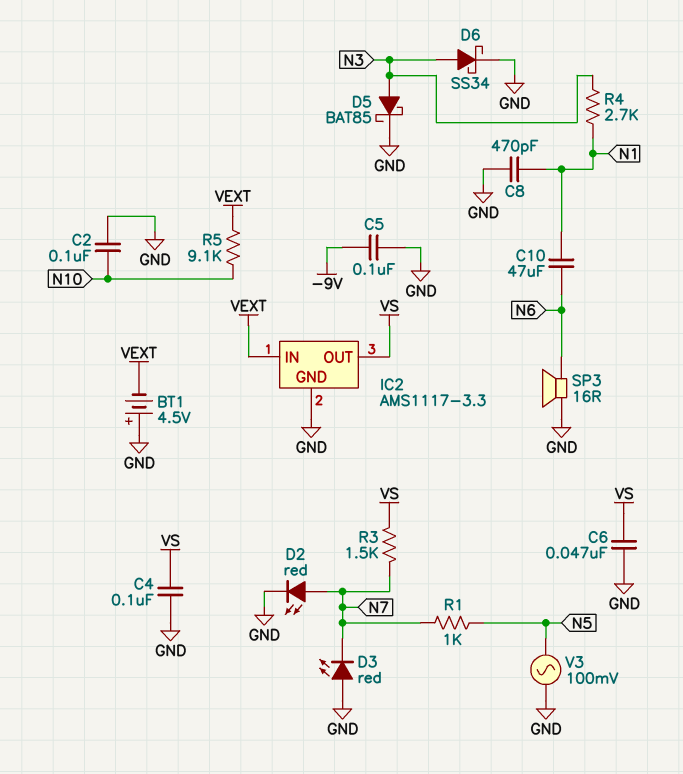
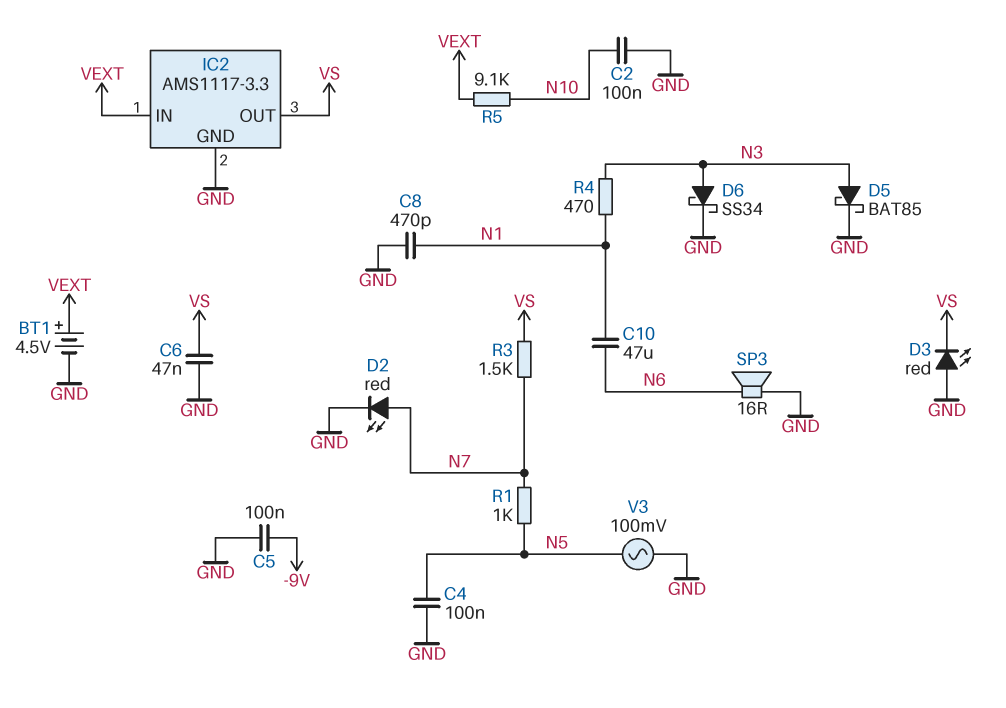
BT1: 4.5V (plus GND, minus VEXT) -> 4.5V (plus VEXT, minus GND)
C4: 100nF (GND, VS) -> 100nF (GND, N5)
D3: LED red (A GND, K N7) -> LED red (A GND, K VS)
R4: 2.7k (N1, N3) -> 470 (N1, N3)

